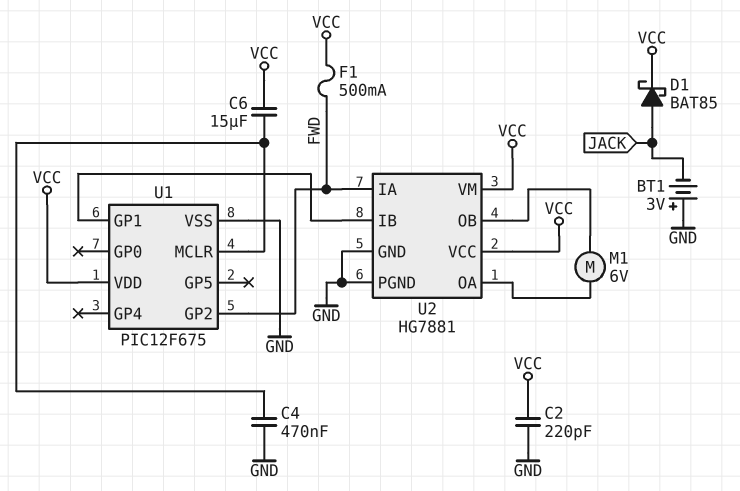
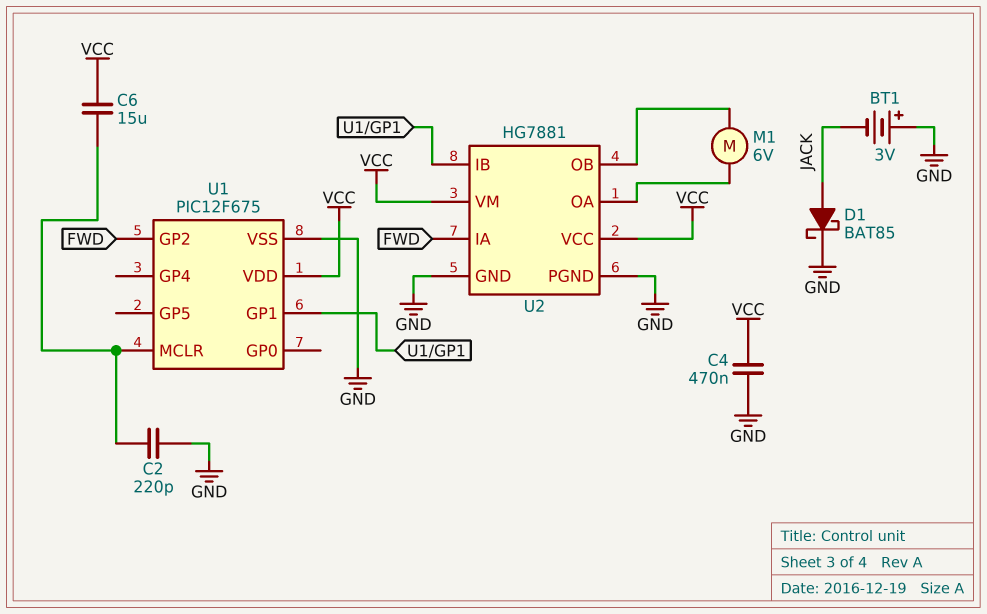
C2: 220pF (GND, VCC) -> 220pF (GND, U1/MCLR)
C4: 470nF (GND, U1/MCLR) -> 470nF (GND, VCC)
D1: schottky BAT85 (A JACK, K VCC) -> schottky BAT85 (A JACK, K GND)
F1: 500mA (FWD, VCC) -> none

